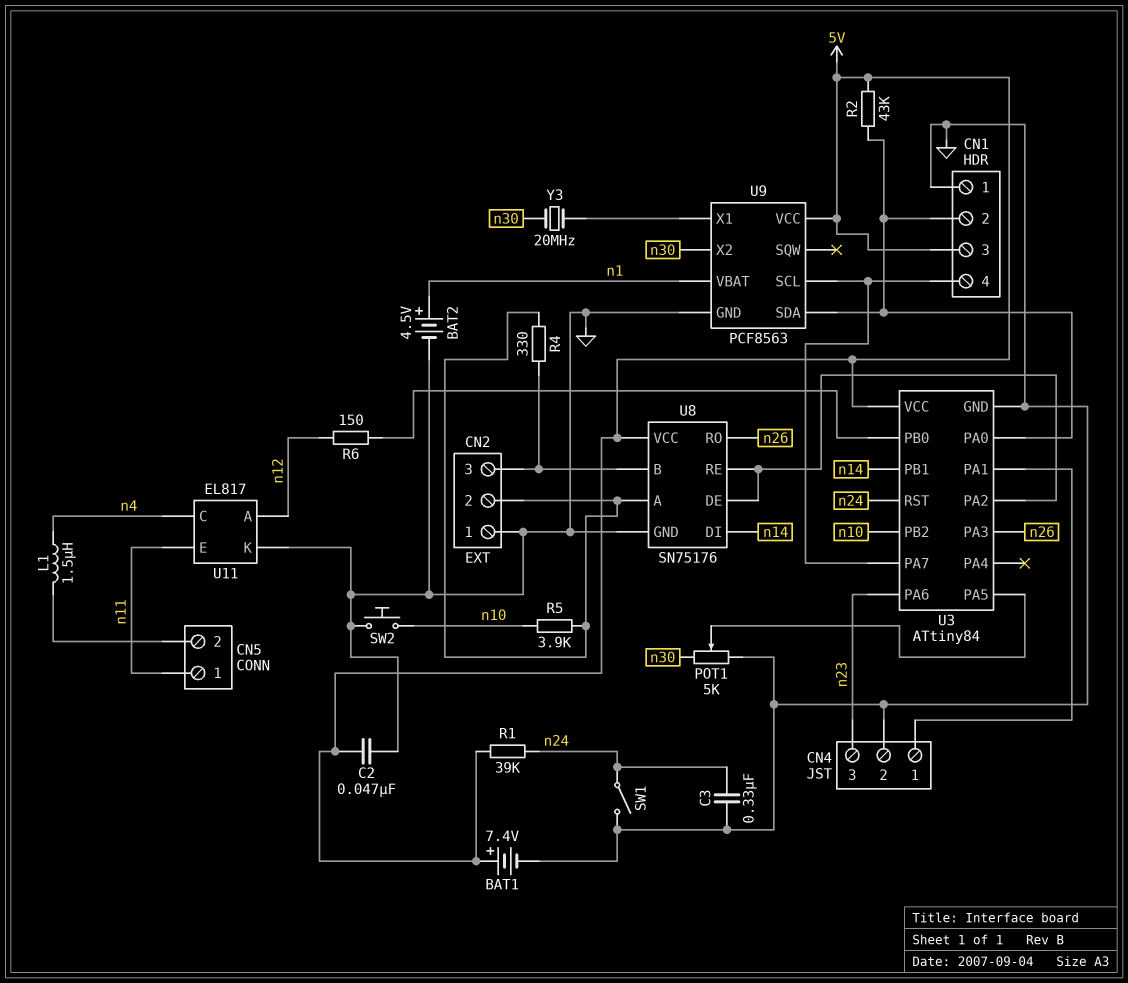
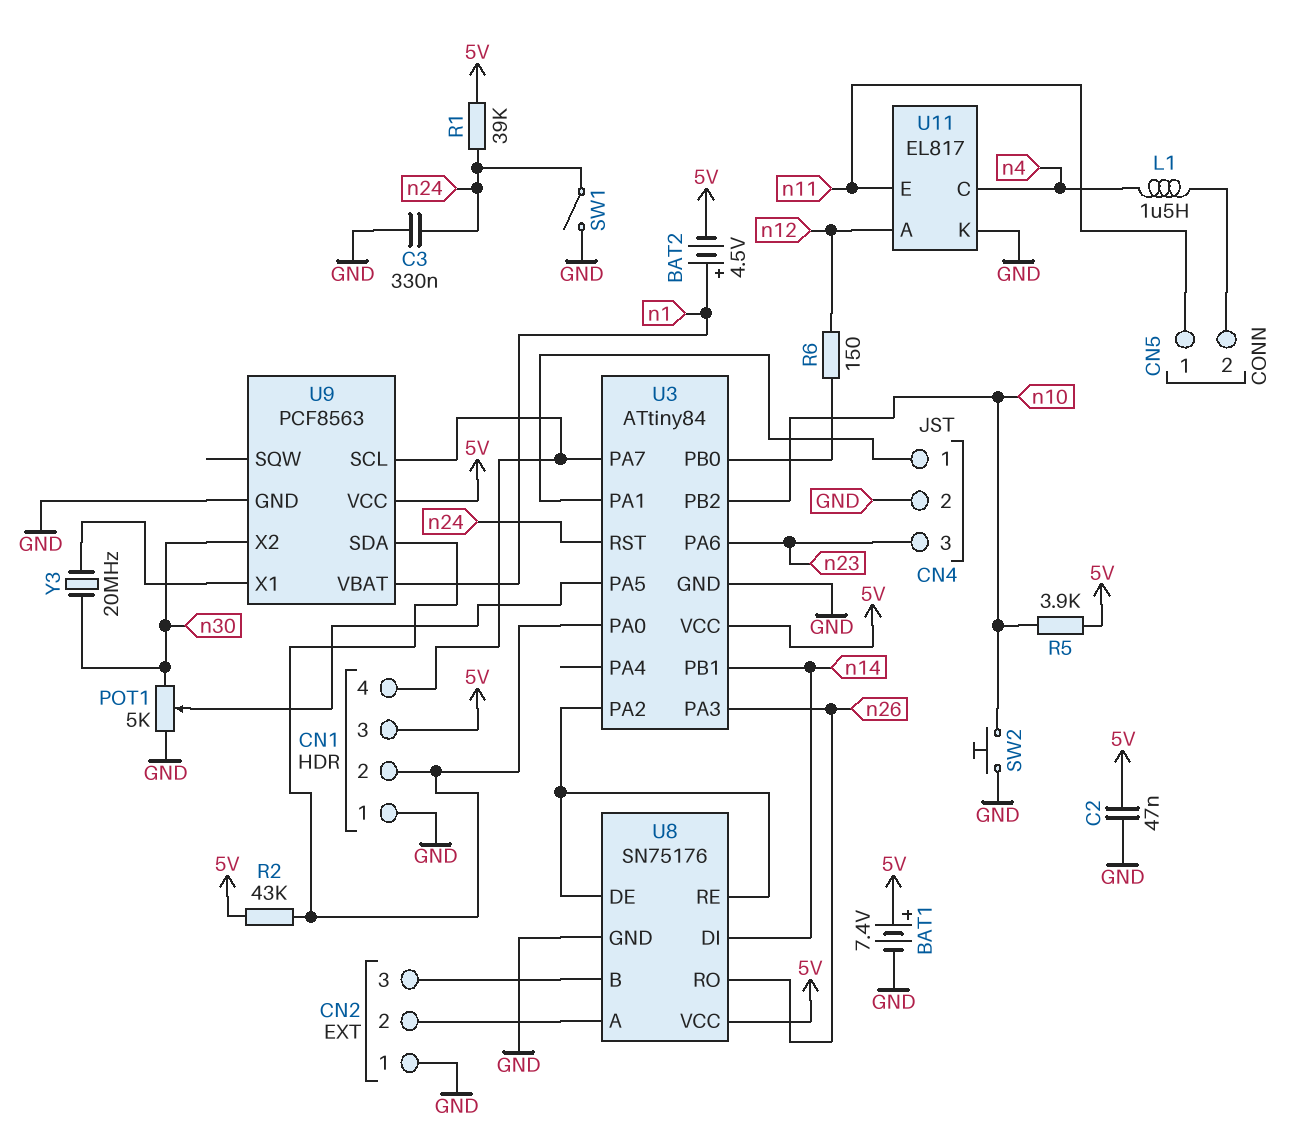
BAT2: 4.5V (plus n1, minus GND) -> 4.5V (plus n1, minus 5V)
R4: 330 (CN2/2, CN2/3) -> none
R5: 3.9k (CN2/2, n10) -> 3.9k (5V, n10)

